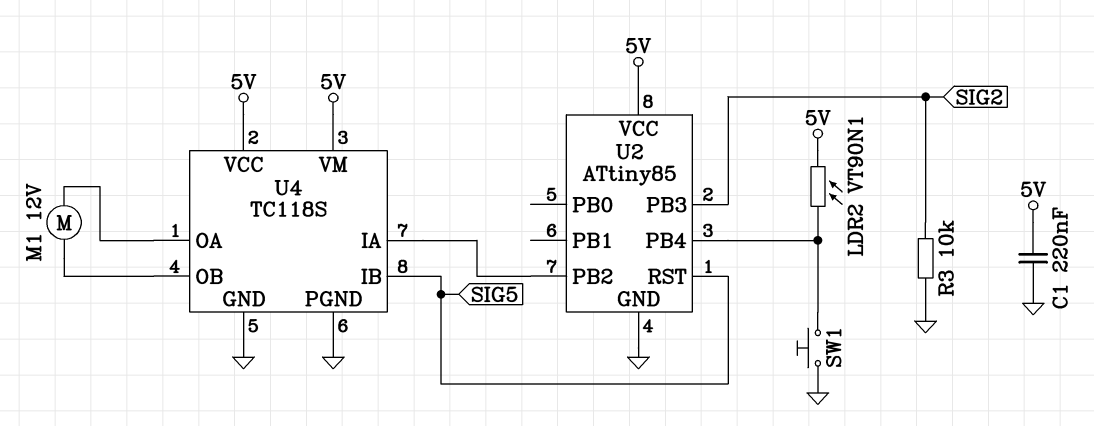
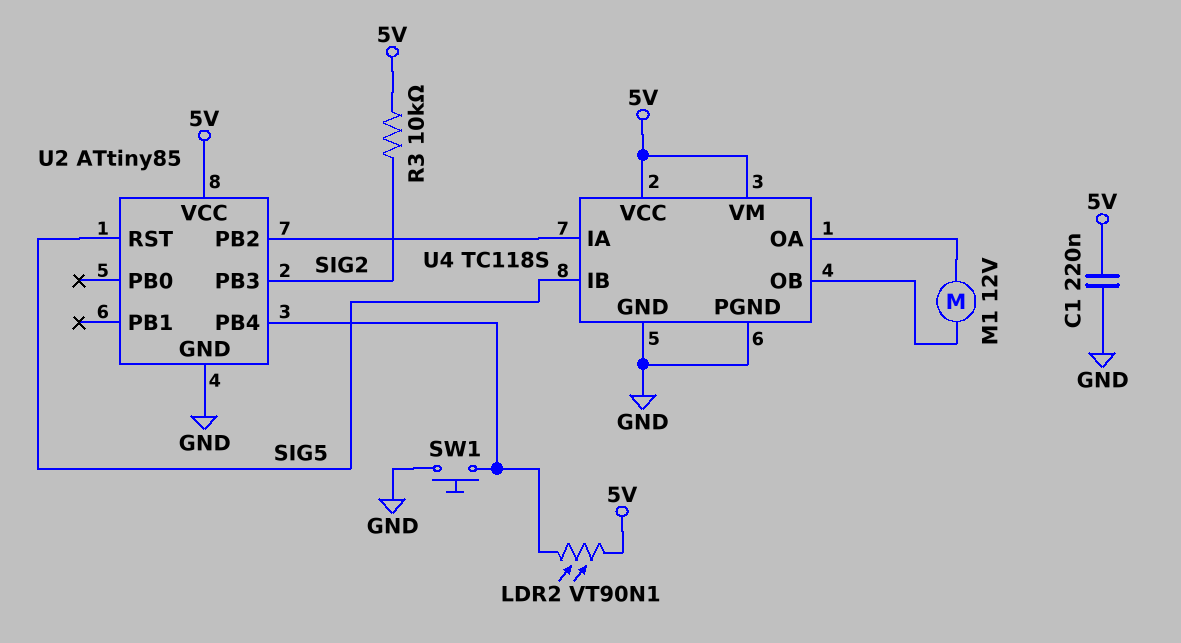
R3: 10k (GND, SIG2) -> 10k (5V, SIG2)

